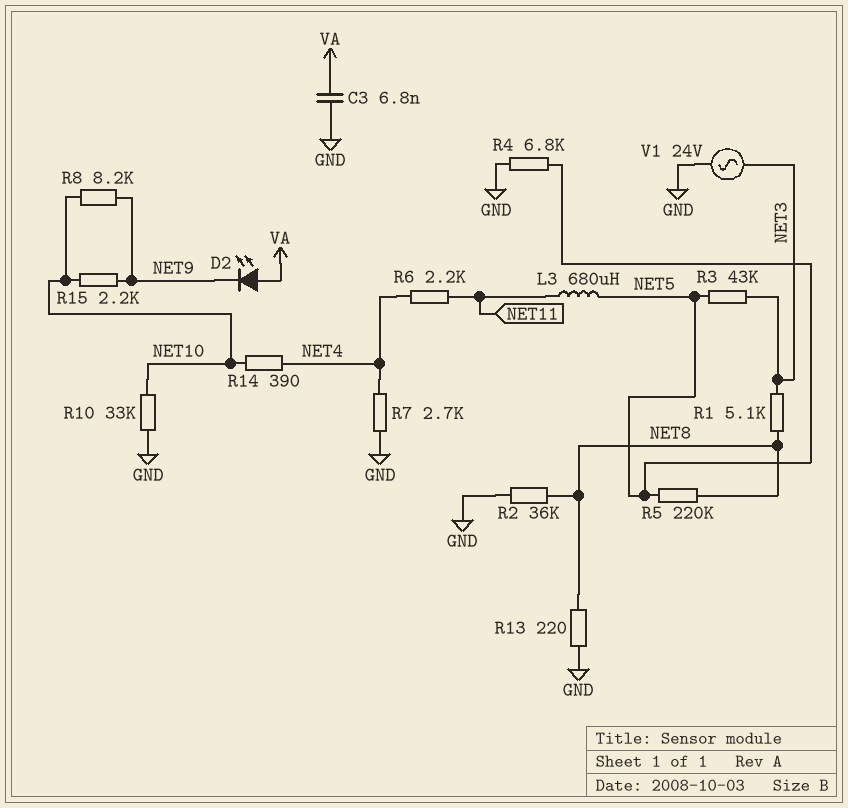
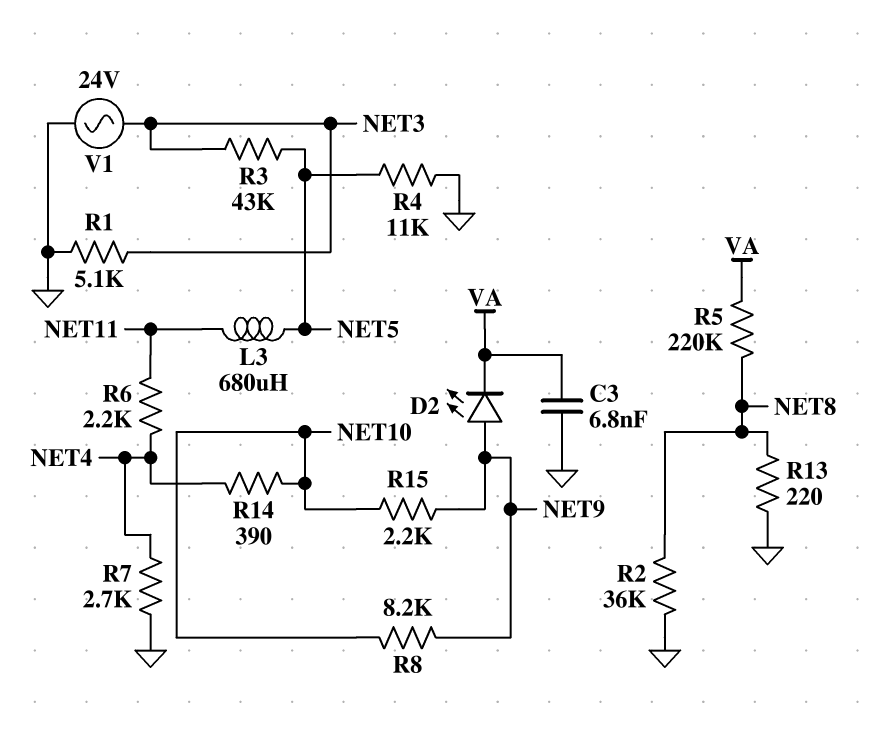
D2: LED (A VA, K NET9) -> LED (A NET9, K VA)
R1: 5.1k (NET3, NET8) -> 5.1k (GND, NET3)
R4: 6.8k (GND, NET5) -> 11k (GND, NET5)
R5: 220k (NET5, NET8) -> 220k (NET8, VA)
R10: 33k (GND, NET10) -> none

